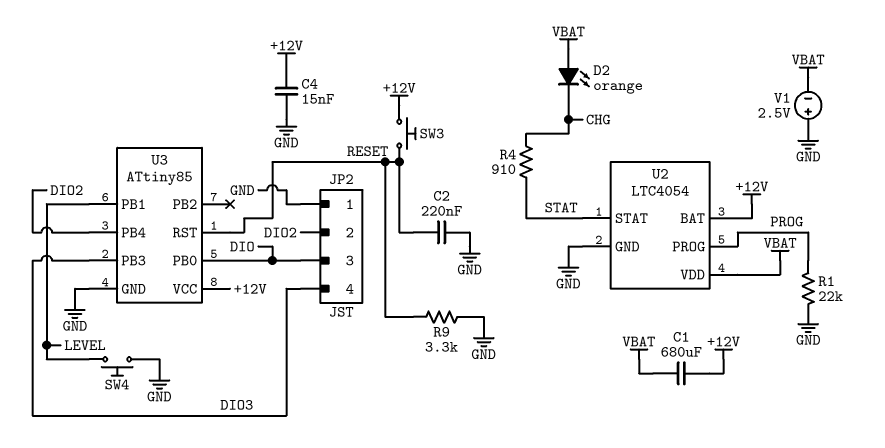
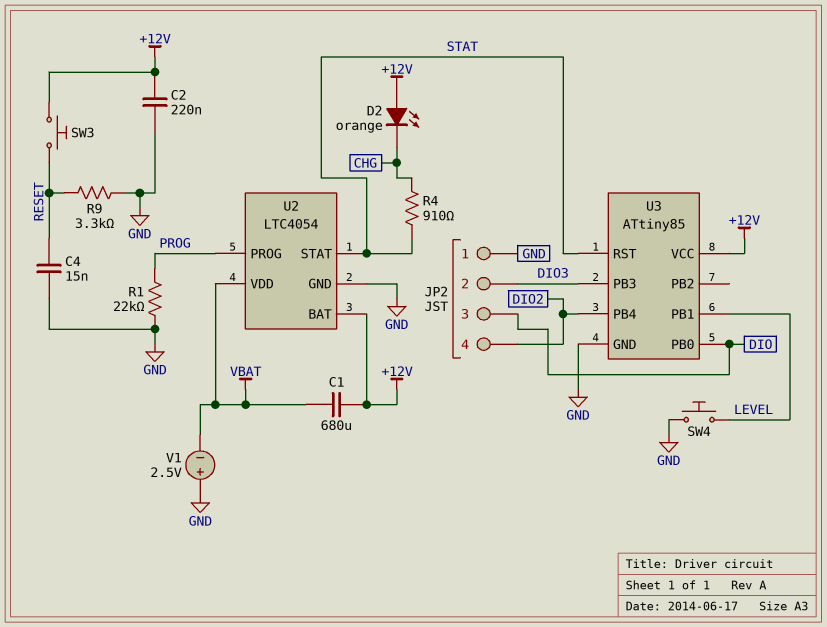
C2: 220nF (GND, RESET) -> 220nF (+12V, GND)
C4: 15nF (+12V, GND) -> 15nF (GND, RESET)
D2: LED orange (A VBAT, K CHG) -> LED orange (A +12V, K CHG)
JP2 pin 2: DIO2 -> DIO3
JP2 pin 4: DIO3 -> DIO2
U3 pin RST: RESET -> STAT

